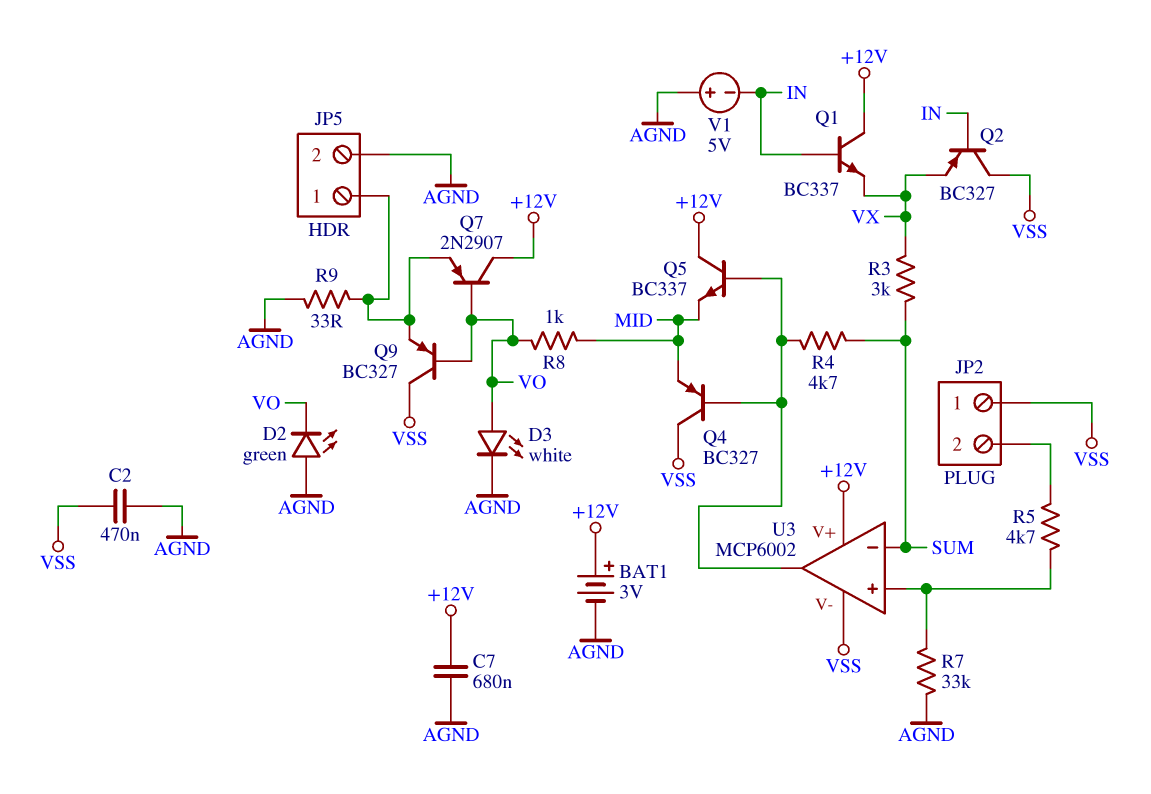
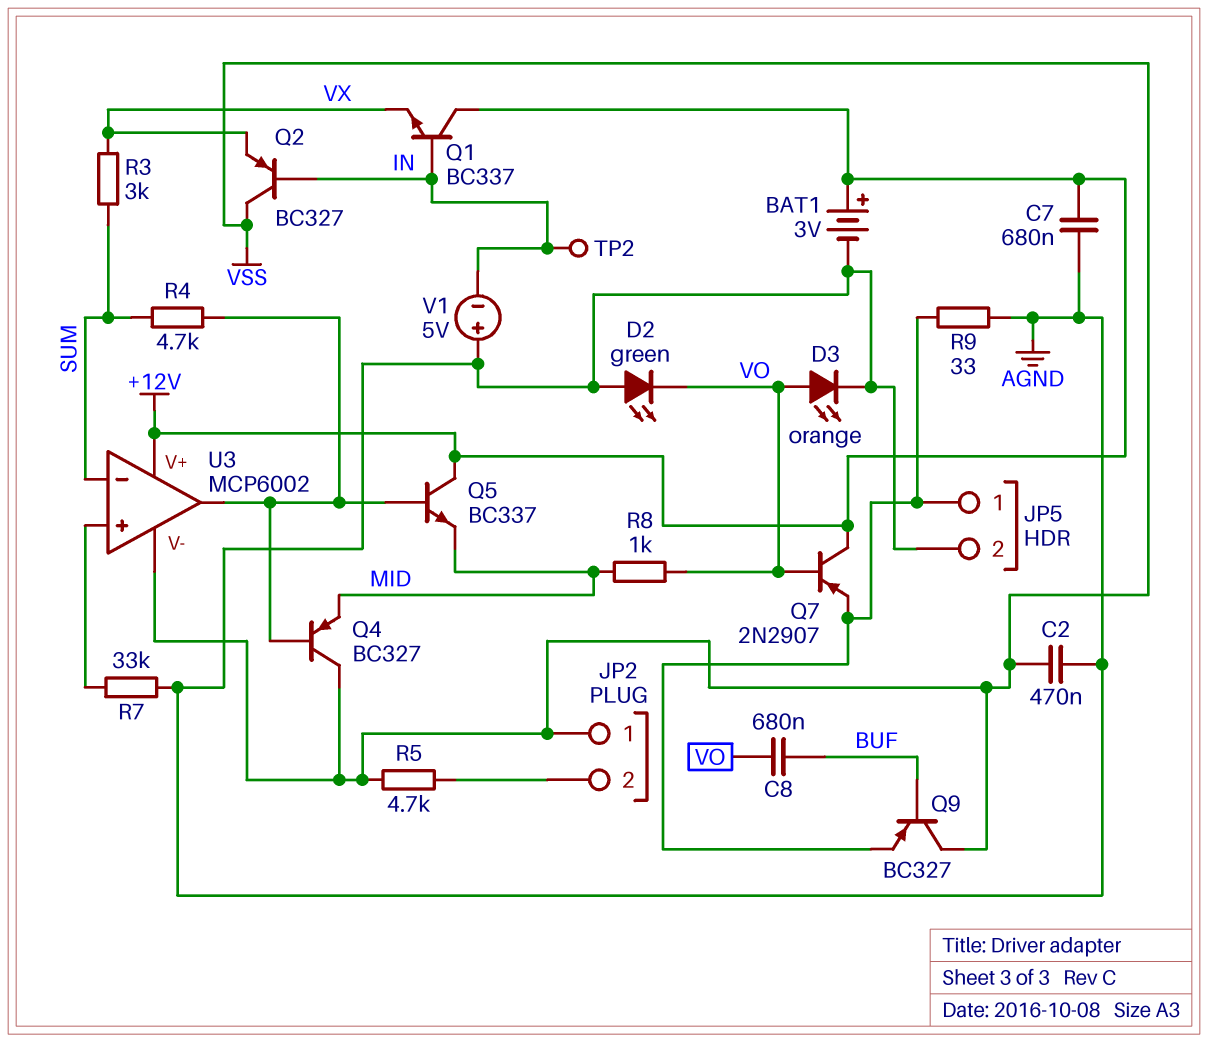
C8: none -> 680nF (BUF, VO)
D3: LED white (A VO, K AGND) -> LED orange (A VO, K AGND)
Q9: PNP BC327 (B VO, C VSS, E JP5/1) -> PNP BC327 (B BUF, C VSS, E JP5/1)
R5: 4.7k (JP2/2, U3/in+) -> 4.7k (JP2/2, VSS)
TP2: none -> test point (IN)

